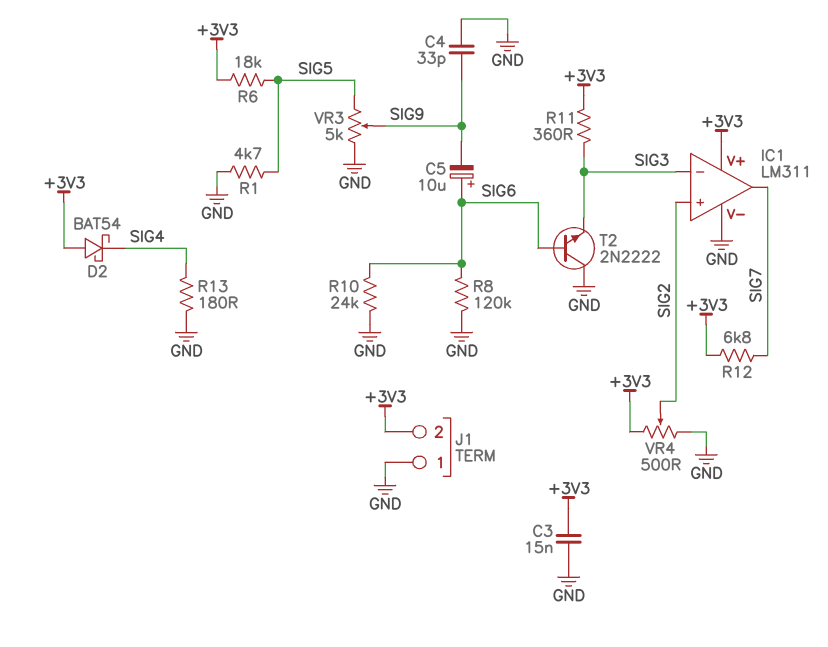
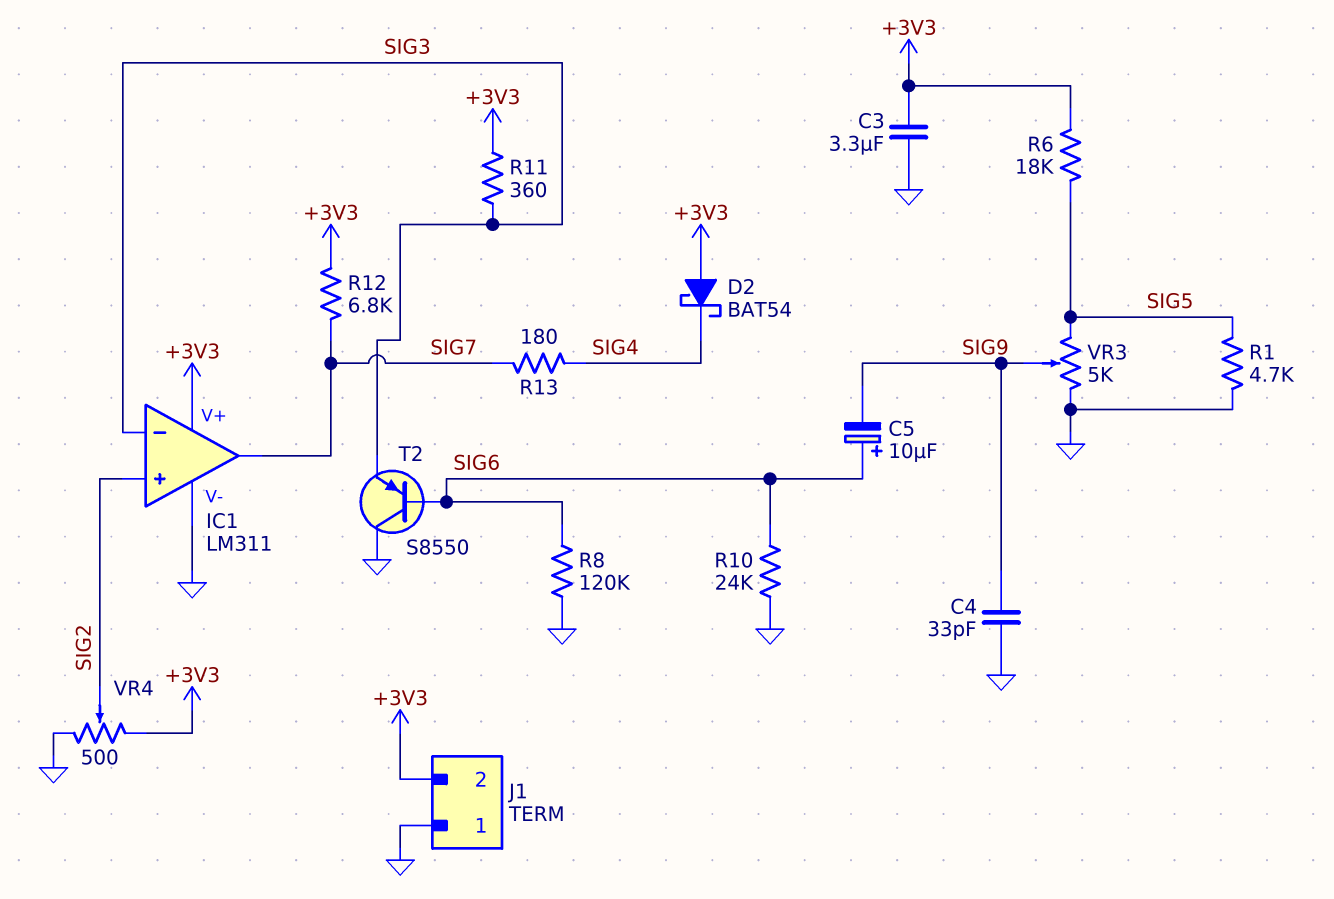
C3: 15nF (+3V3, GND) -> 3.3uF (+3V3, GND)
R13: 180 (GND, SIG4) -> 180 (SIG4, SIG7)
T2: NPN 2N2222 (B SIG6, C GND, E SIG3) -> PNP S8550 (B SIG6, C GND, E SIG3)

